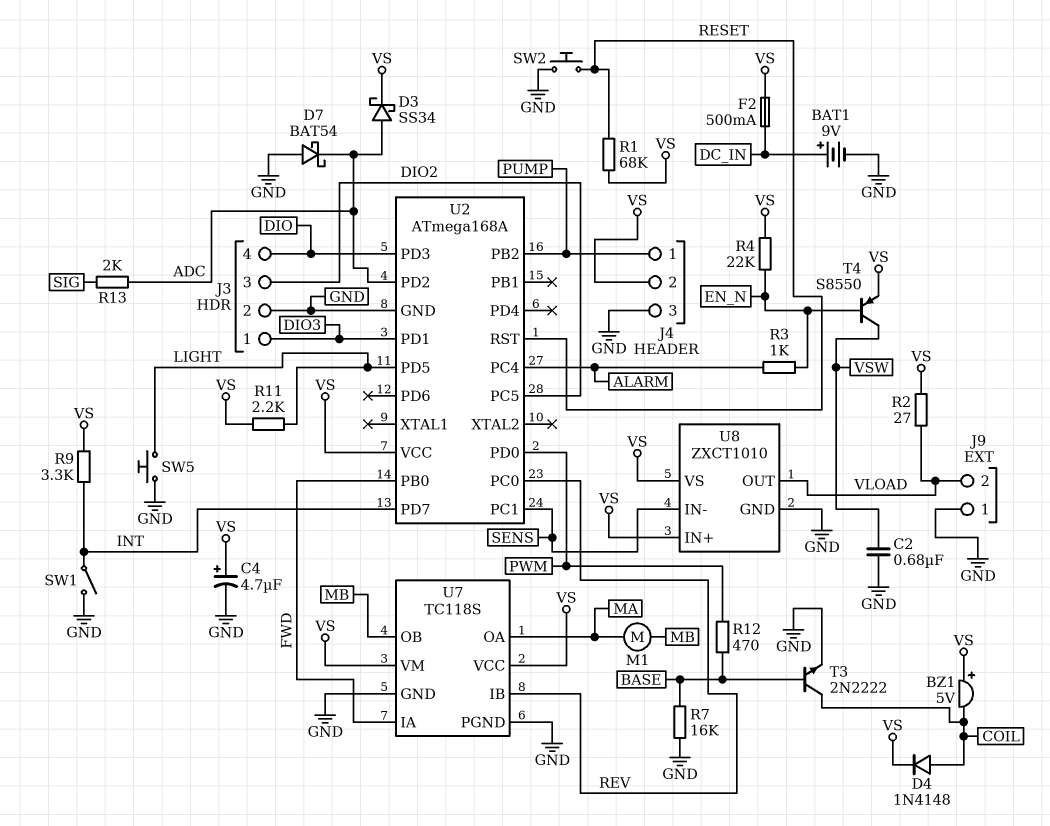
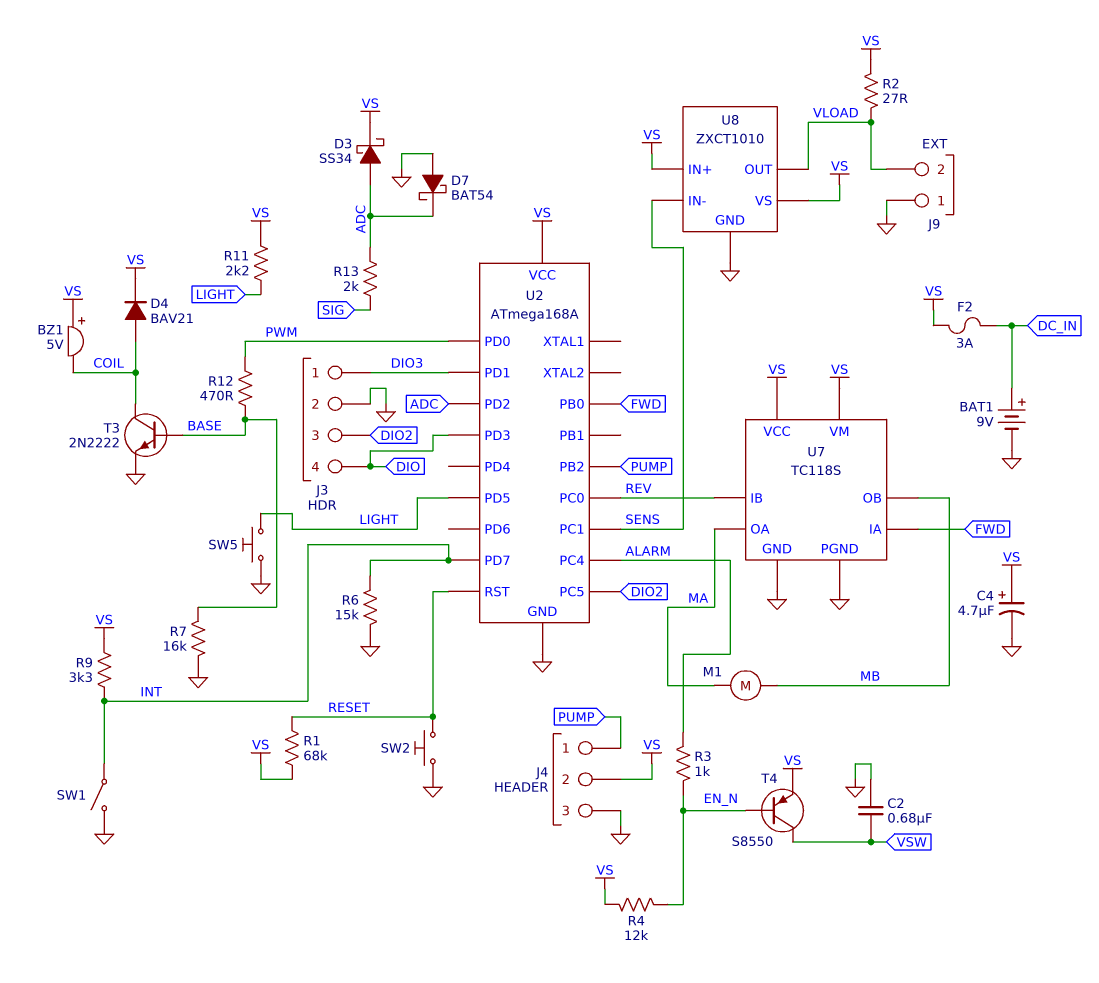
D4: diode 1N4148 (A COIL, K VS) -> diode BAV21 (A COIL, K VS)
F2: 500mA (DC_IN, VS) -> 3A (DC_IN, VS)
R4: 22k (EN_N, VS) -> 12k (EN_N, VS)
R6: none -> 15k (GND, INT)

